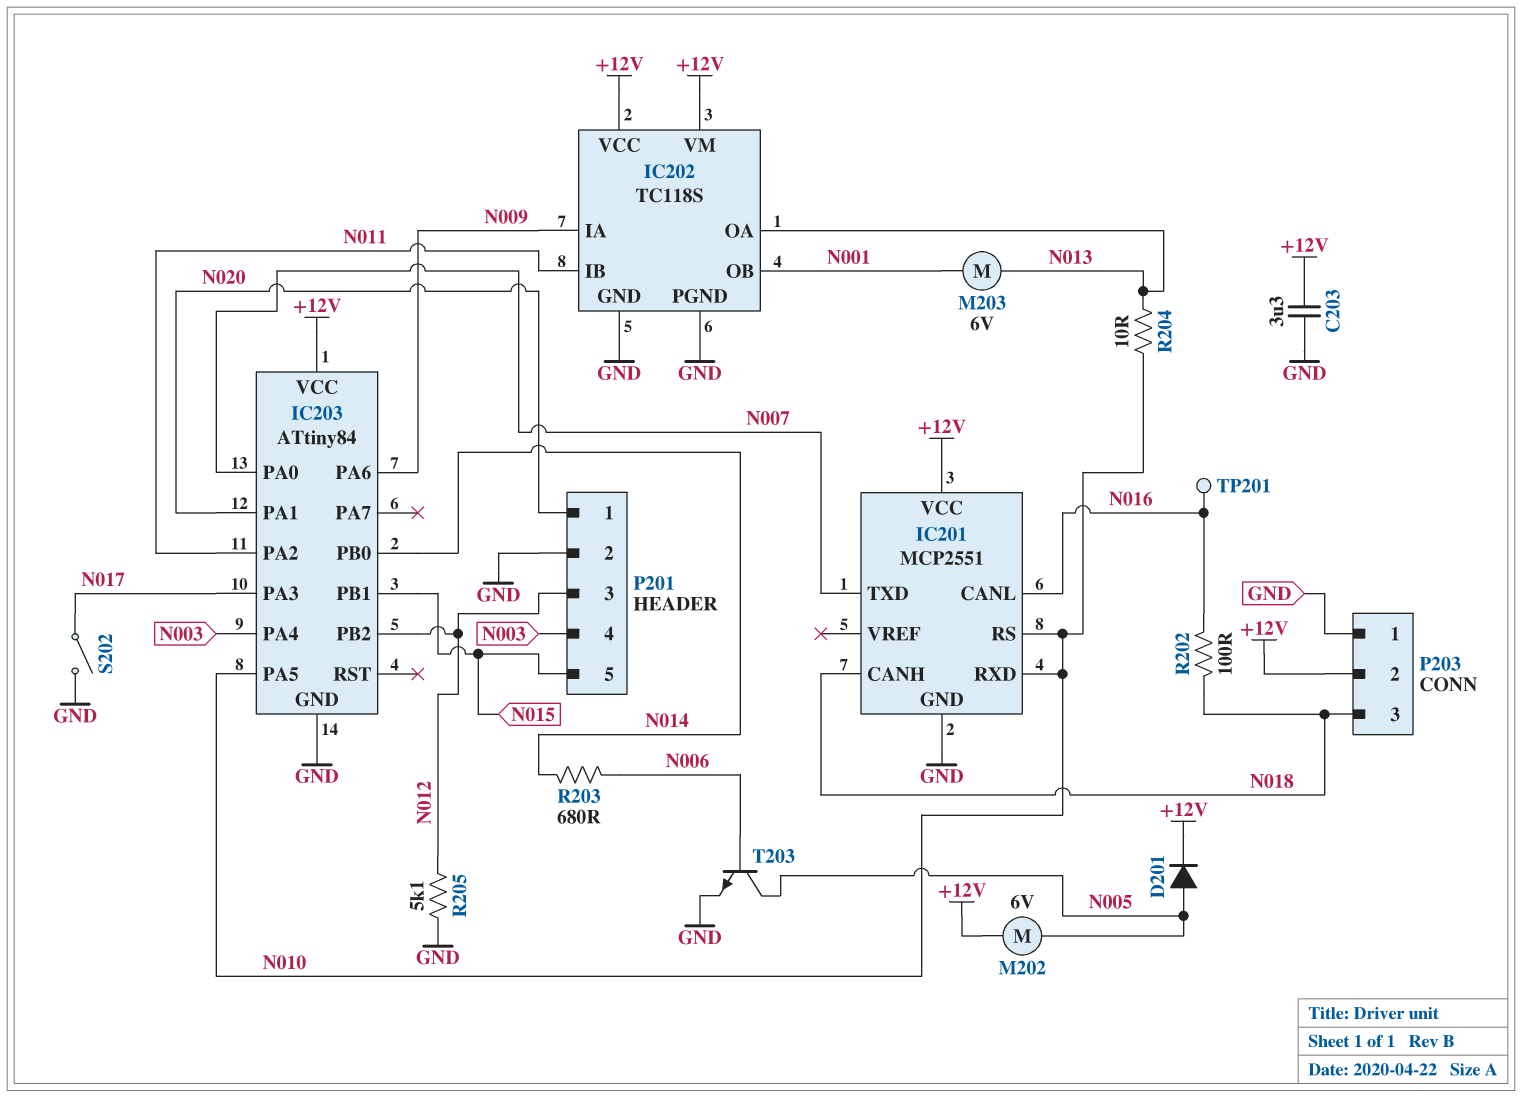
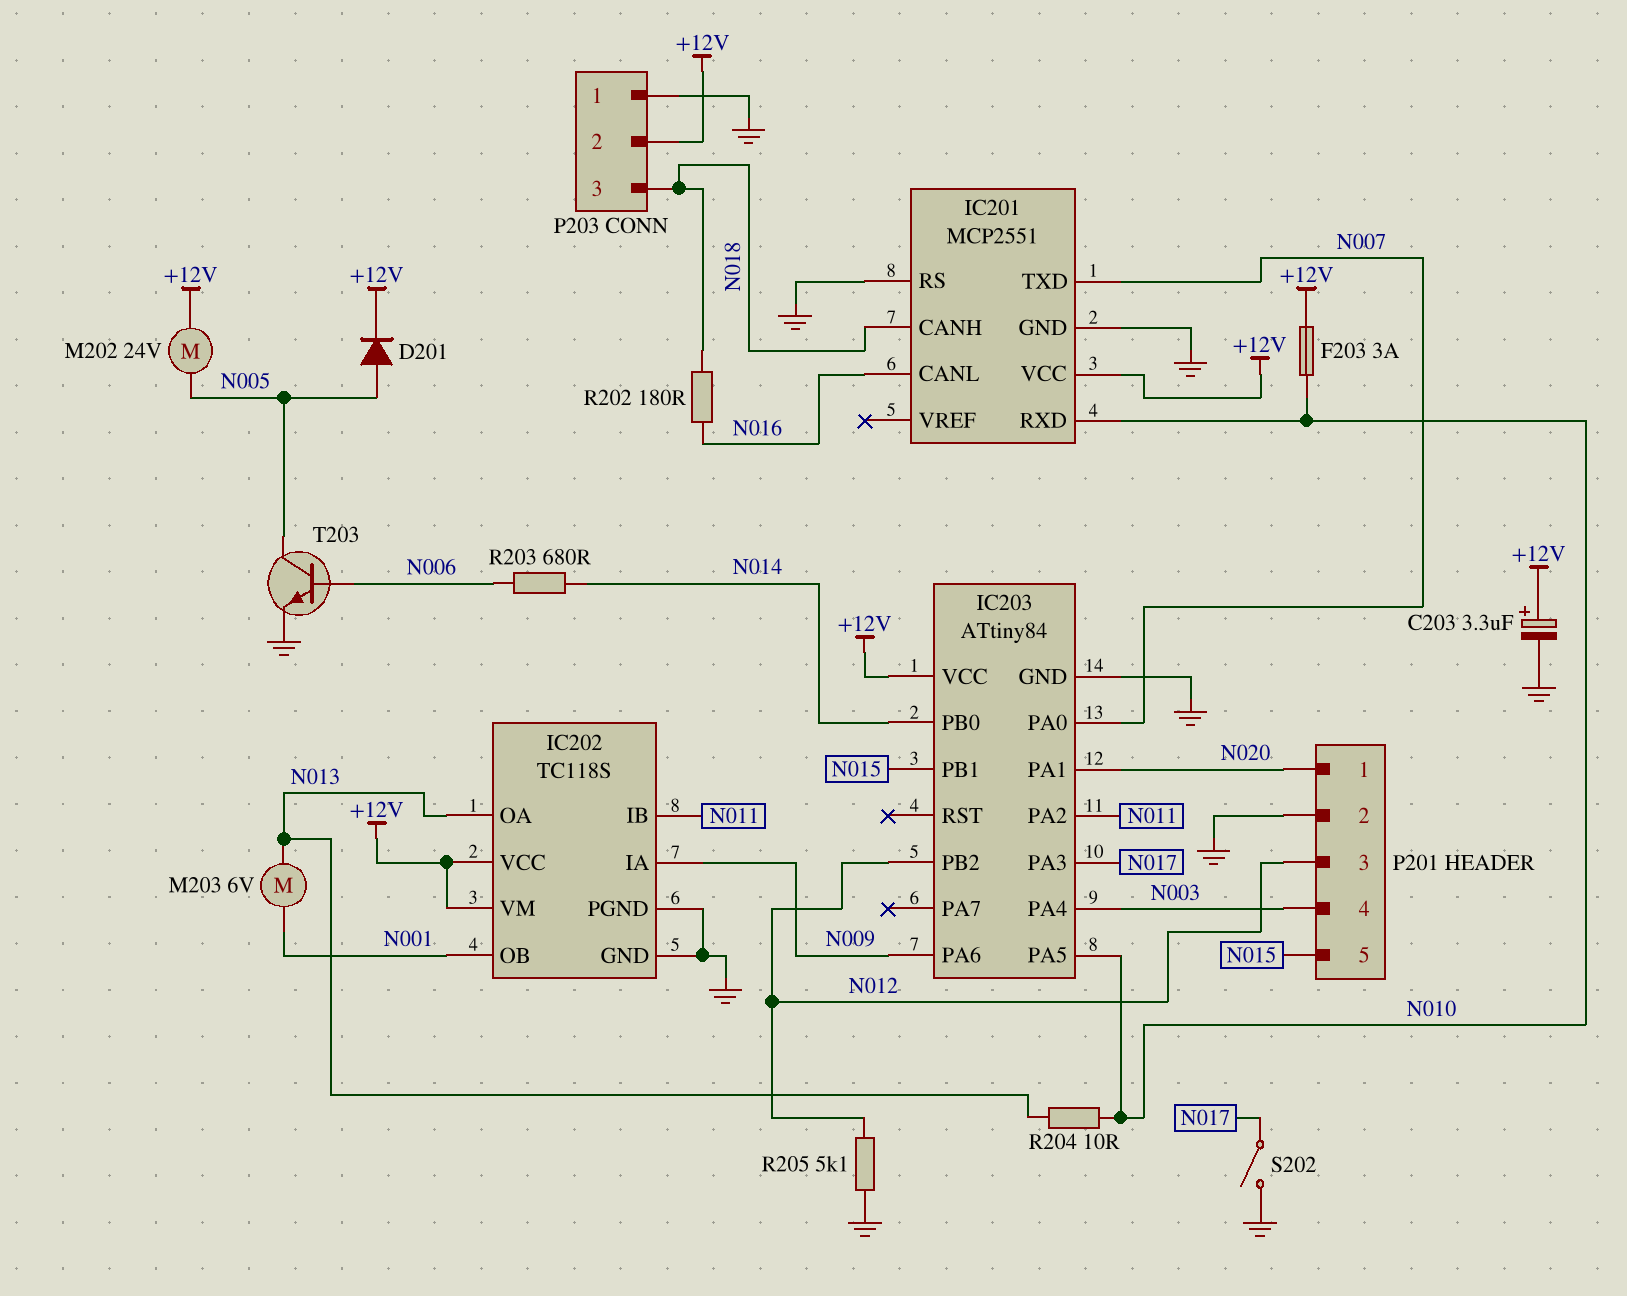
C203: 3.3uF (+12V, GND) -> 3.3uF (plus +12V, minus GND)
F203: none -> 3A (+12V, N010)
IC201 pin RS: N010 -> GND
M202: motor 6V (+12V, N005) -> motor 24V (+12V, N005)
R202: 100 (N016, N018) -> 180 (N016, N018)
TP201: test point (N016) -> none

